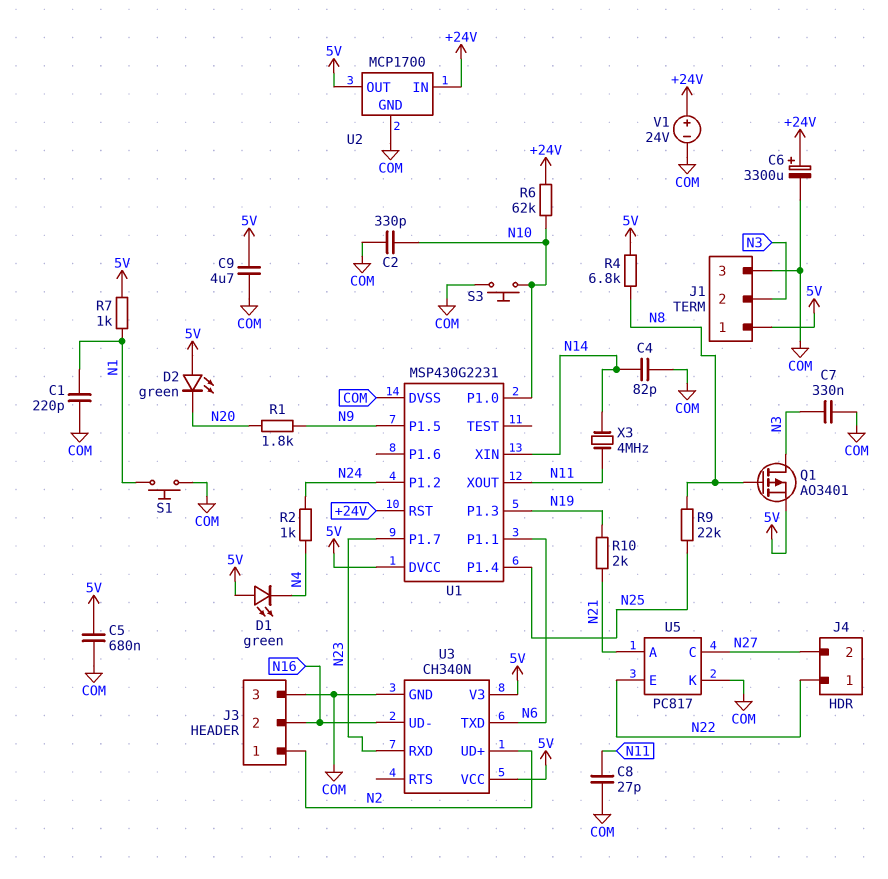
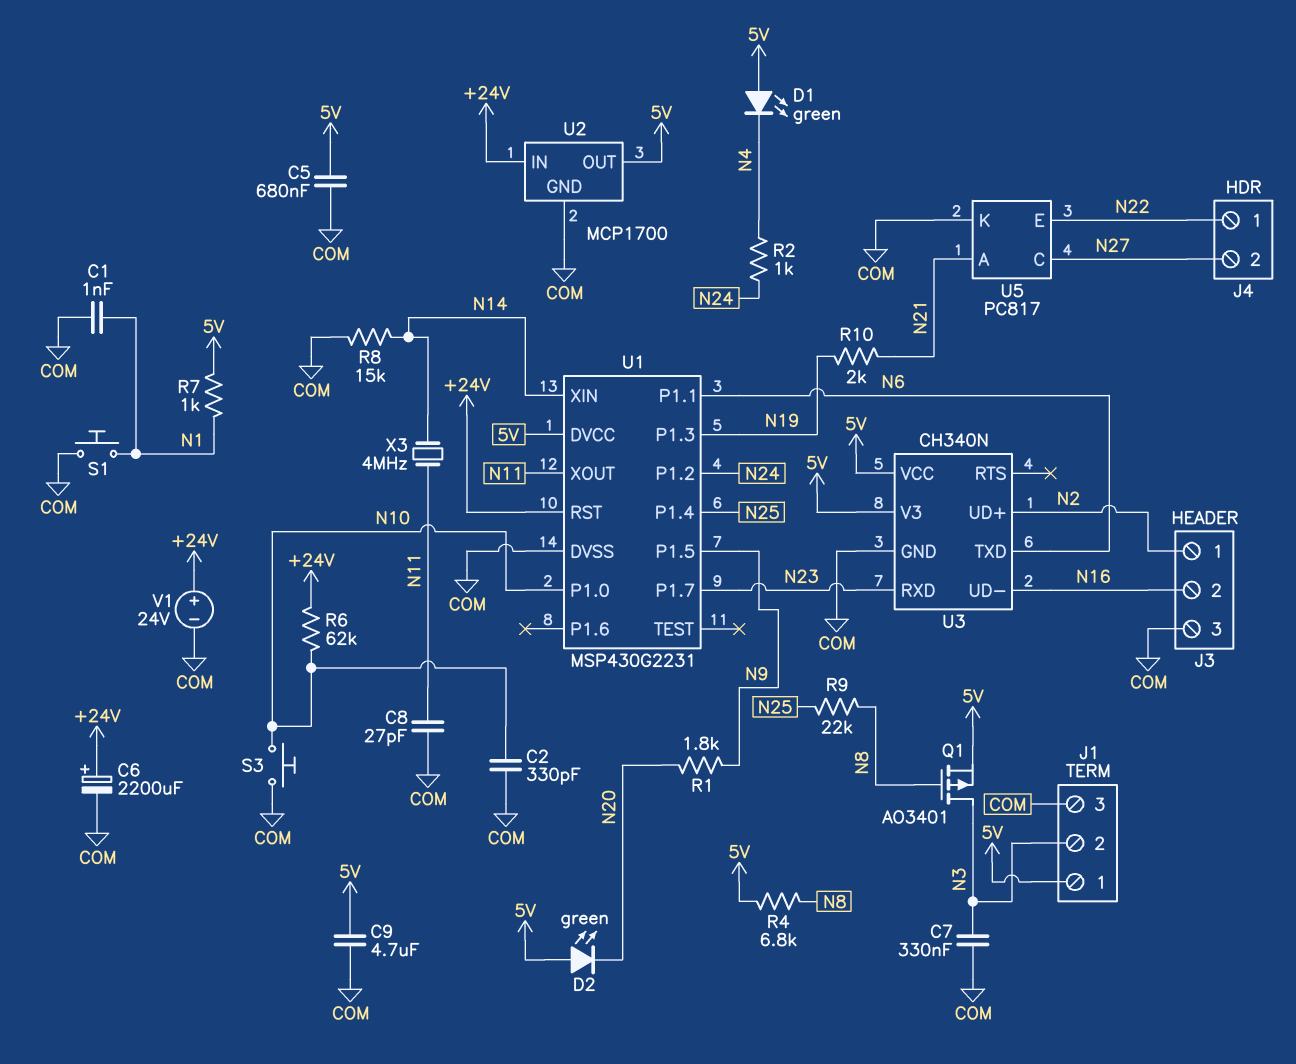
C1: 220pF (COM, N1) -> 1nF (COM, N1)
C4: 82pF (COM, N14) -> none
C6: 3300uF (plus +24V, minus COM) -> 2200uF (plus +24V, minus COM)
R8: none -> 15k (COM, N14)

